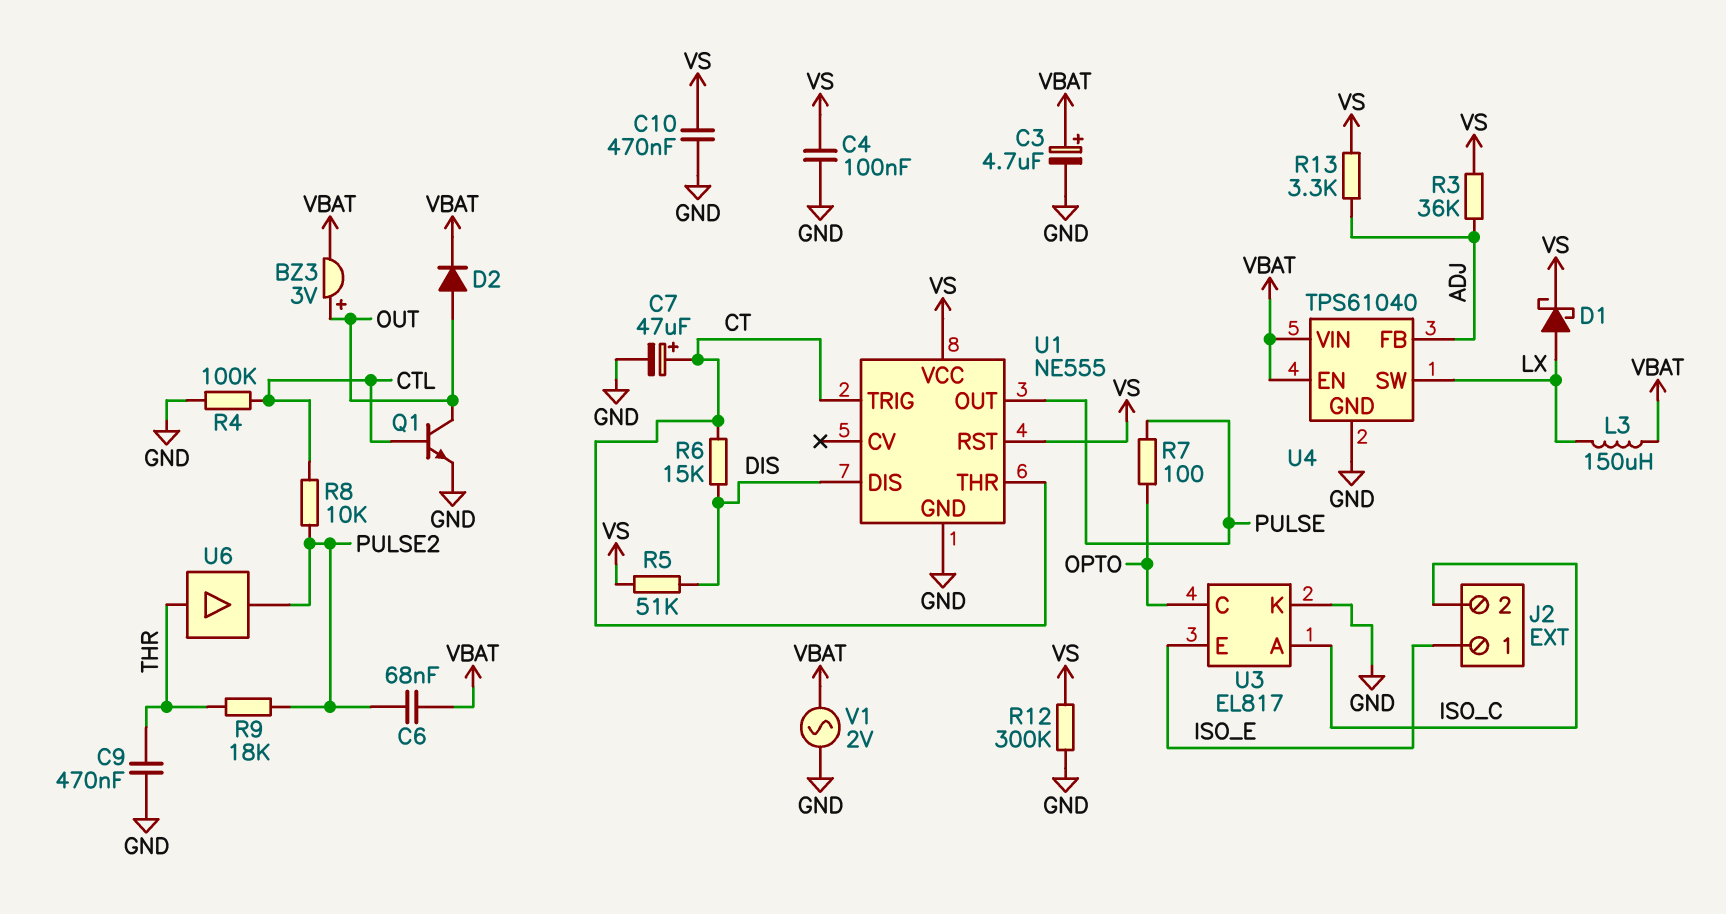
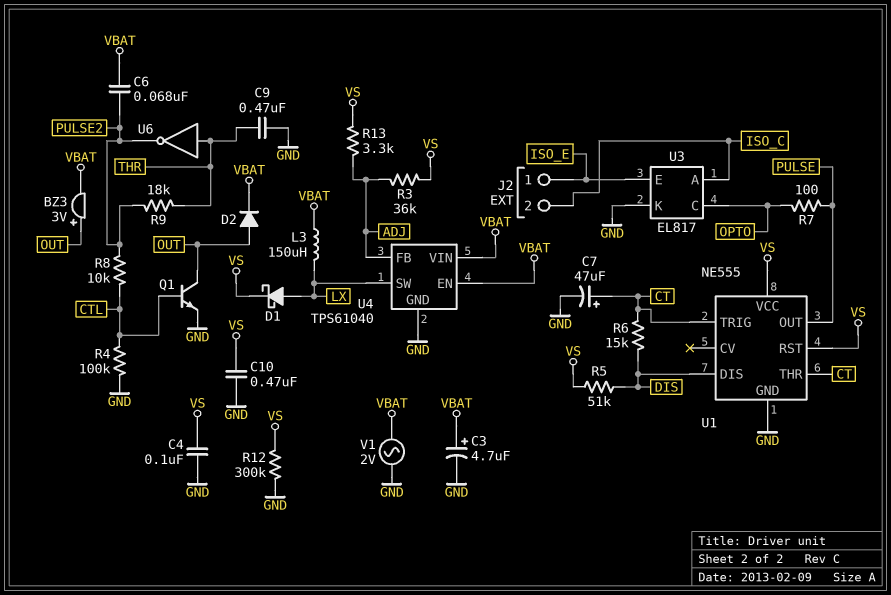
U6: buffer (in THR, out PULSE2) -> NOT (in THR, out PULSE2)

